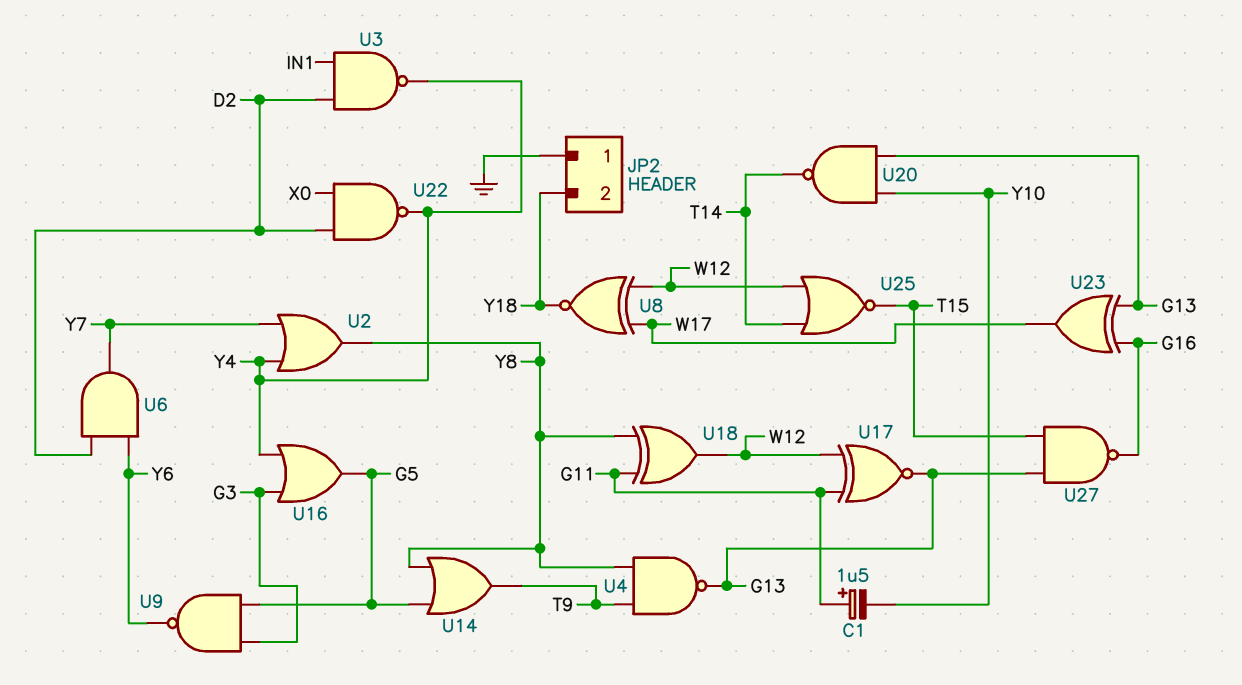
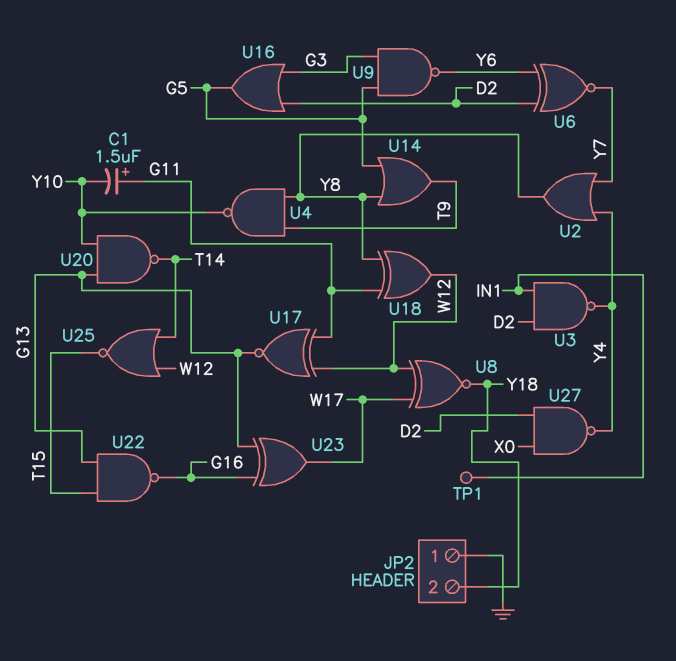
TP1: none -> test point (IN1)
U4: NAND (in T9, in Y8, out G13) -> NAND (in T9, in Y8, out Y10)
U6: AND (in D2, in Y6, out Y7) -> XNOR (in D2, in Y6, out Y7)
U16: OR (in G3, in Y4, out G5) -> OR (in D2, in G3, out G5)
U22: NAND (in D2, in X0, out Y4) -> NAND (in G13, in T15, out G16)
U27: NAND (in G13, in T15, out G16) -> NAND (in D2, in X0, out Y4)

